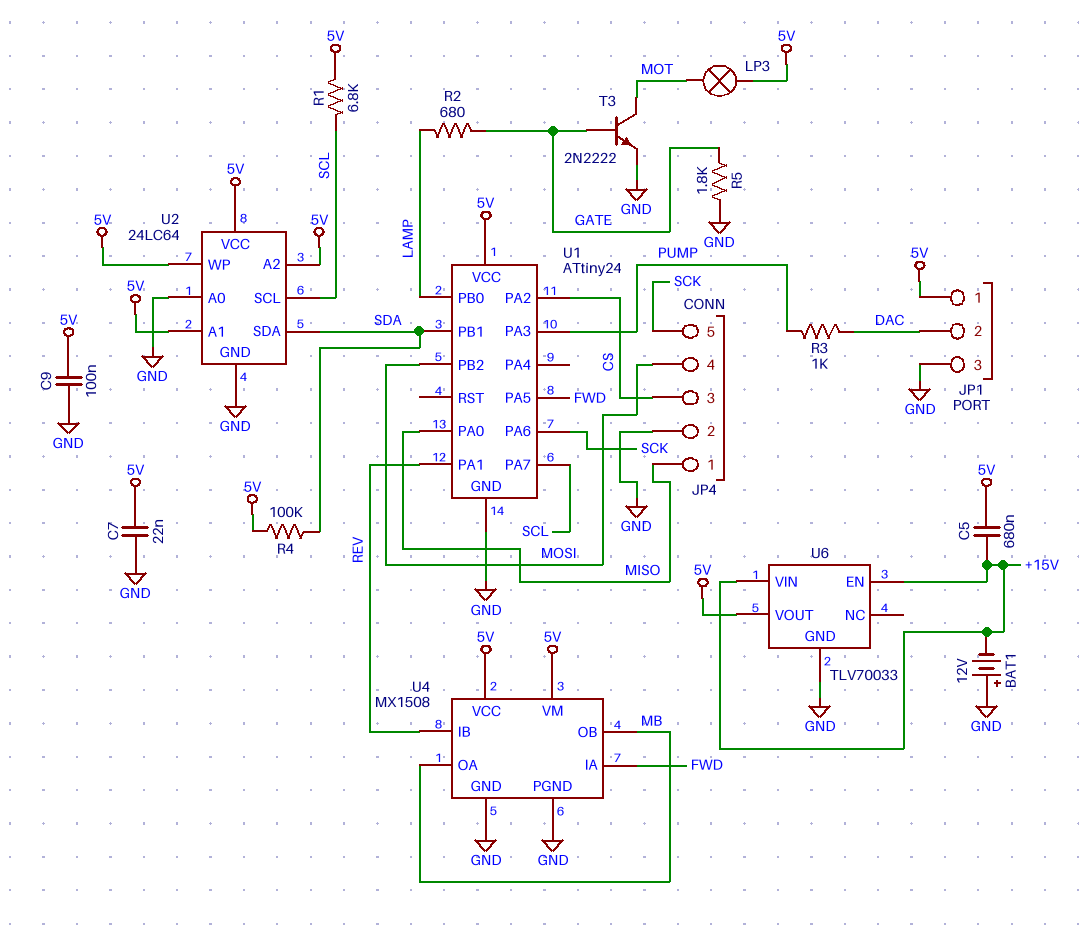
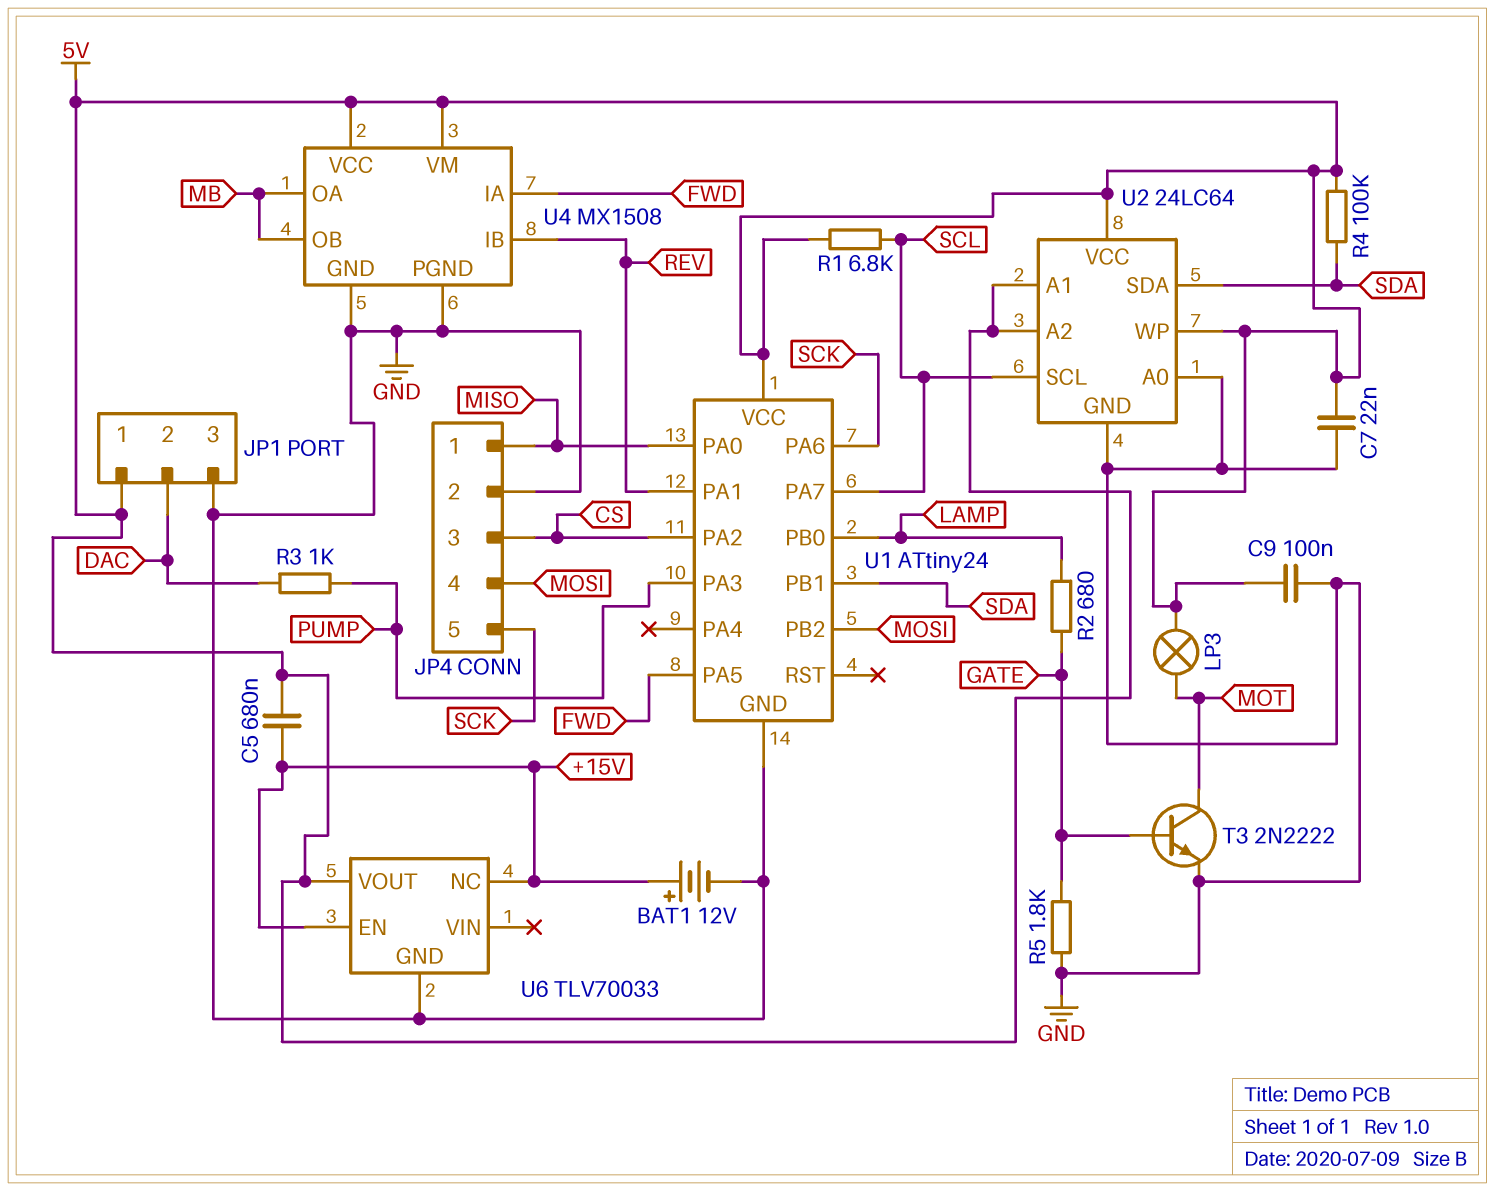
BAT1: 12V (plus GND, minus +15V) -> 12V (plus +15V, minus GND)
U6 pin NC: none -> +15V
U6 pin VIN: +15V -> none

